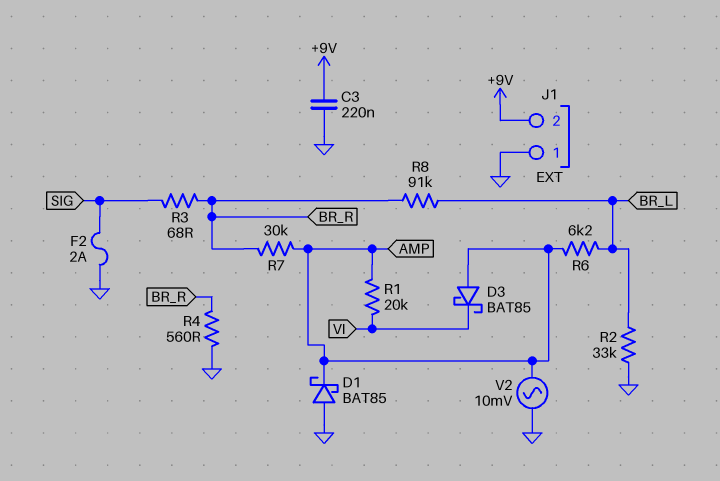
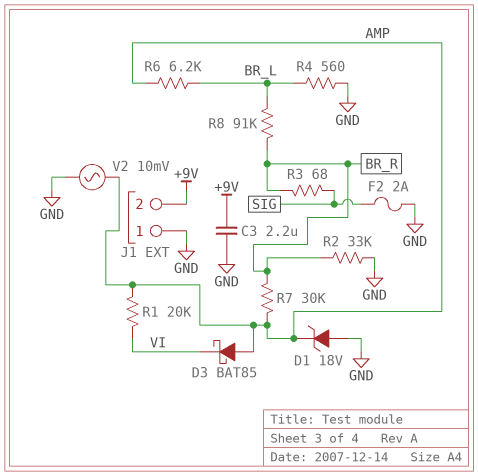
C3: 220nF (+9V, GND) -> 2.2uF (+9V, GND)
D1: schottky BAT85 (A GND, K AMP) -> zener 18V (A GND, K AMP)
R2: 33k (BR_L, GND) -> 33k (BR_R, GND)
R4: 560 (BR_R, GND) -> 560 (BR_L, GND)

